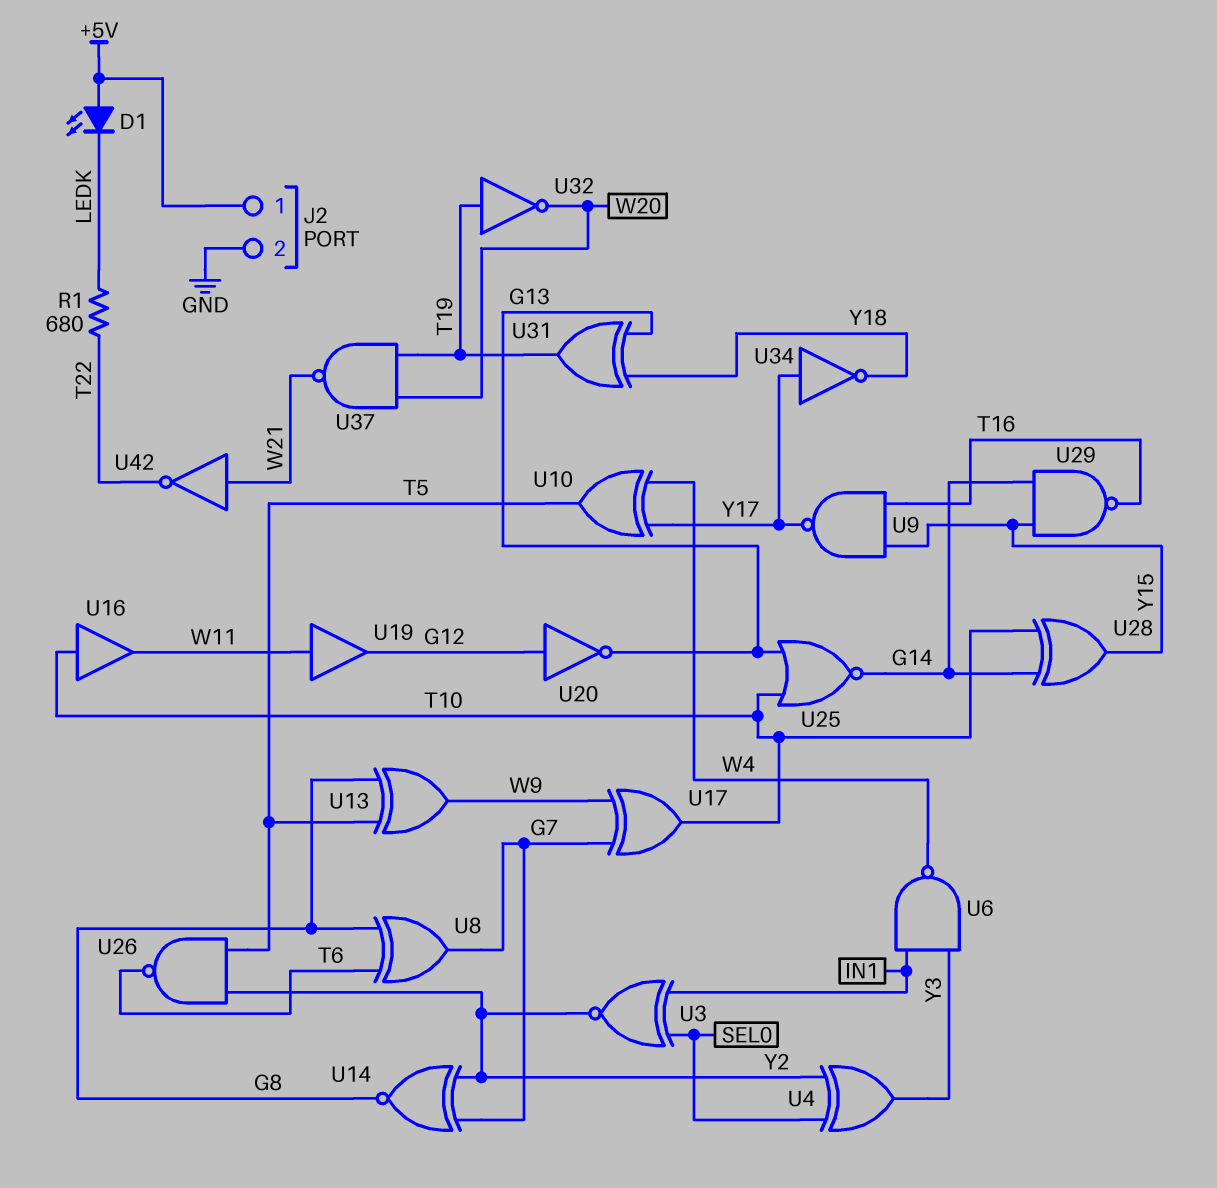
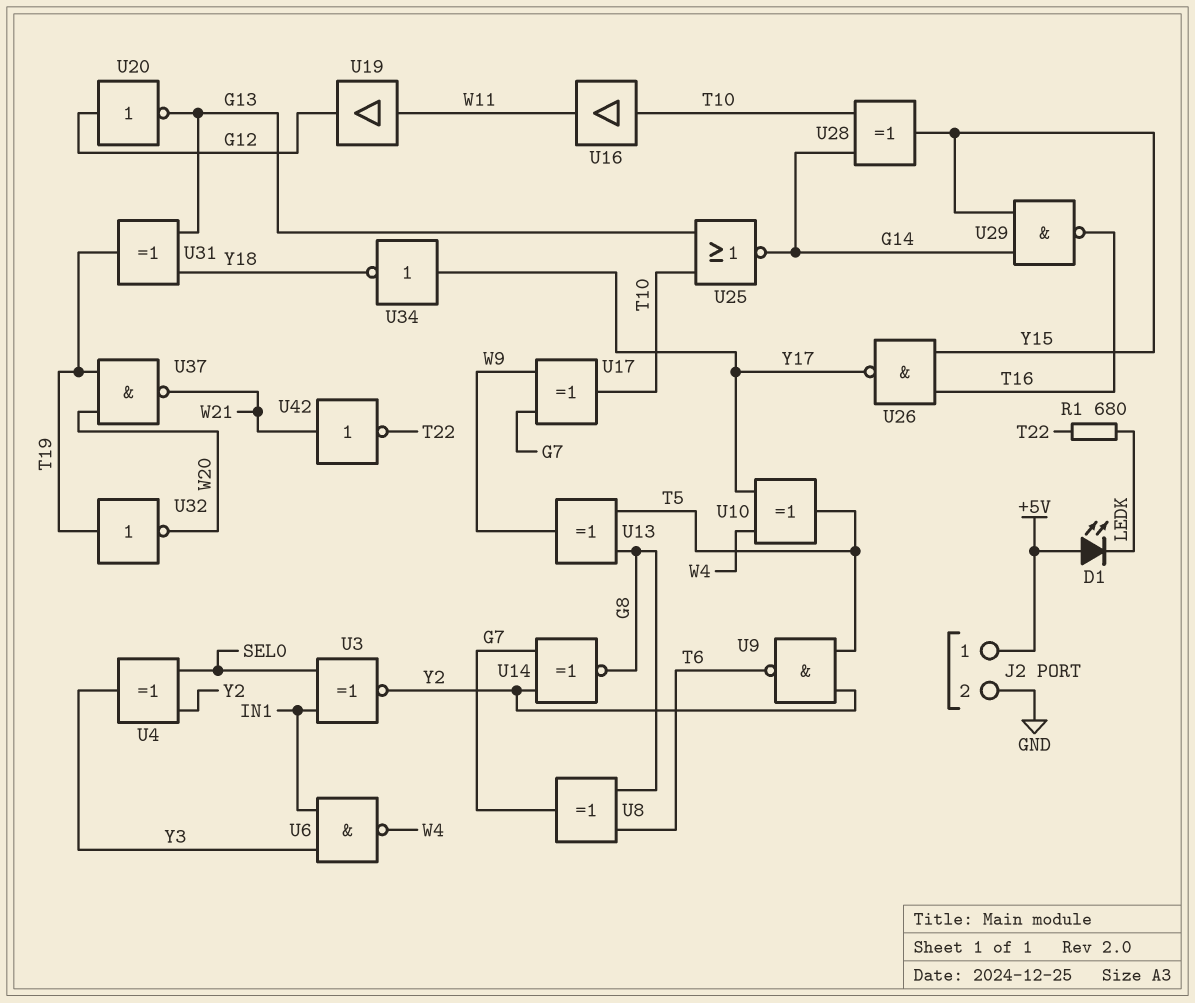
U9: NAND (in T16, in Y15, out Y17) -> NAND (in T5, in Y2, out T6)
U26: NAND (in T5, in Y2, out T6) -> NAND (in T16, in Y15, out Y17)

